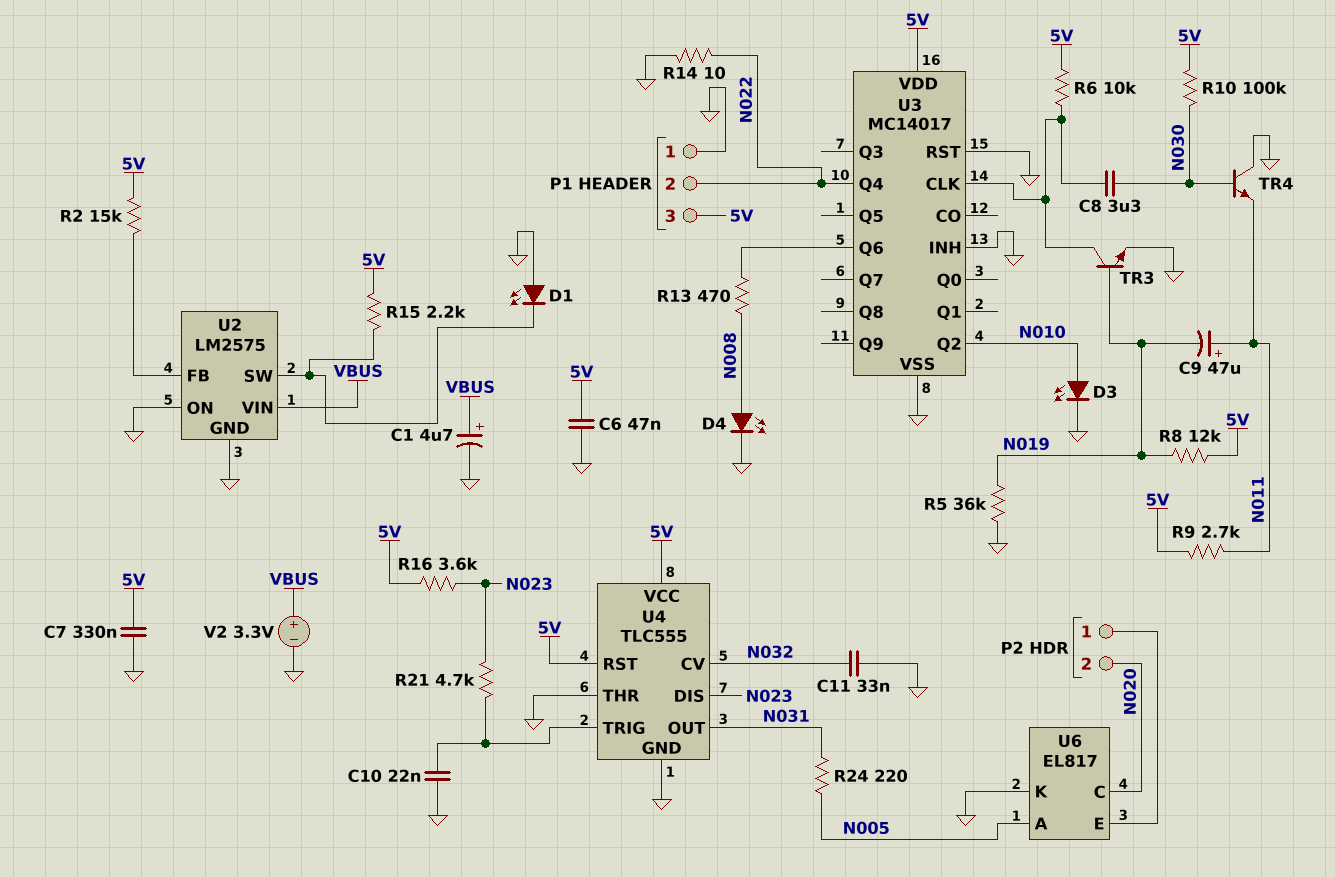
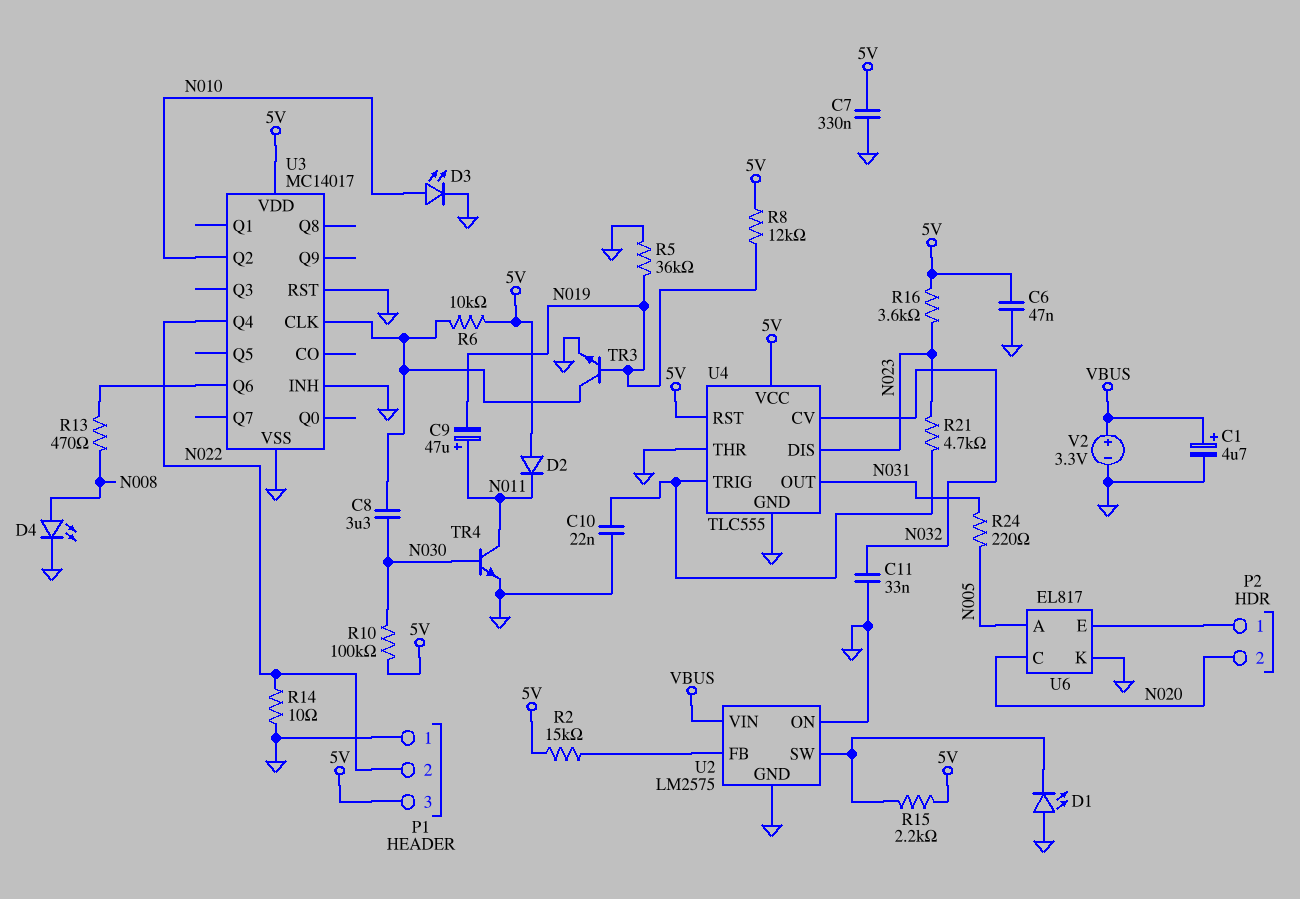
D2: none -> diode (A 5V, K N011)
R9: 2.7k (5V, N011) -> none
TR4: NPN (B N030, C GND, E N011) -> NPN (B N030, C N011, E GND)

